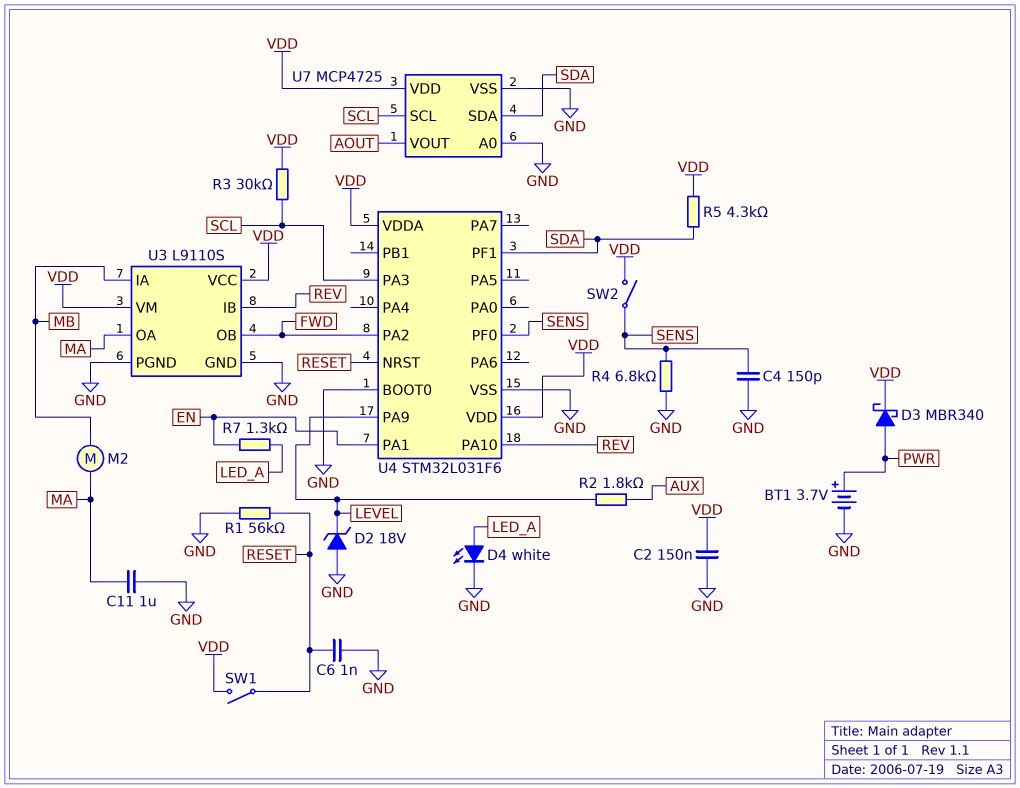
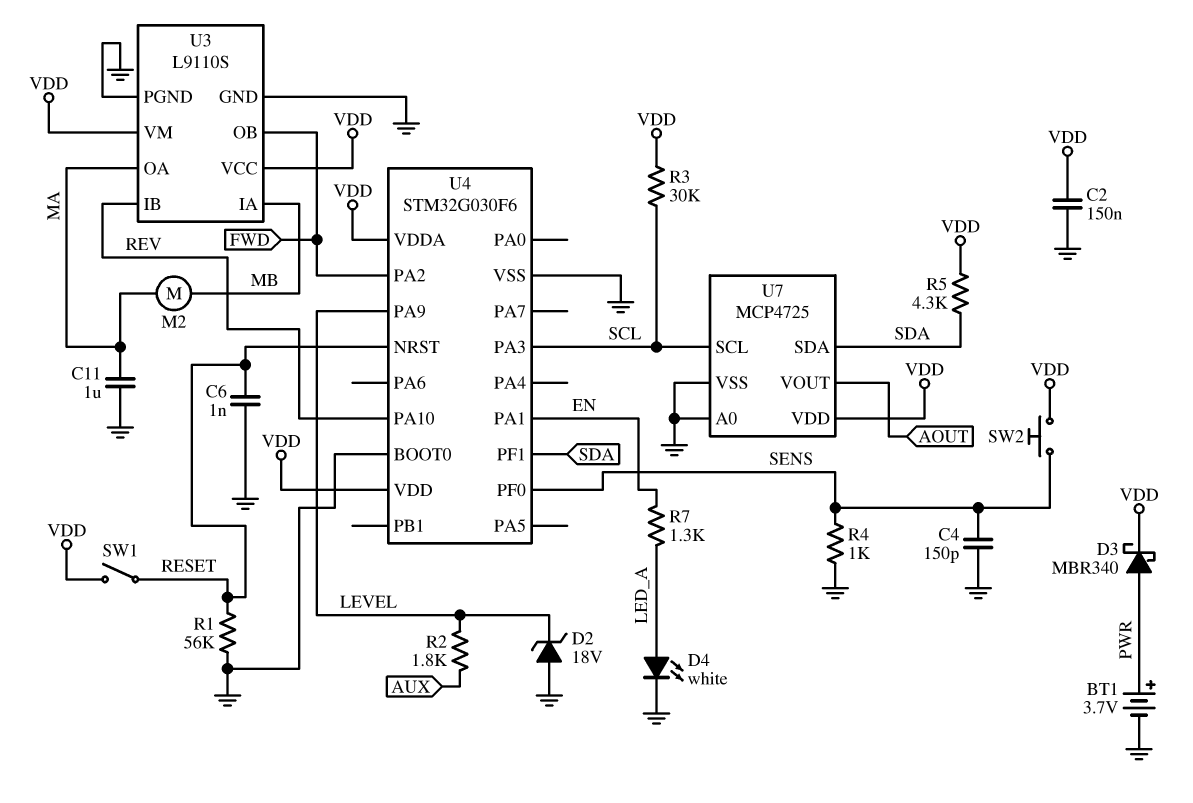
R4: 6.8k (GND, SENS) -> 1k (GND, SENS)
SW2: switch (SENS, VDD) -> button (SENS, VDD)
U4: STM32L031F6 -> STM32G030F6

